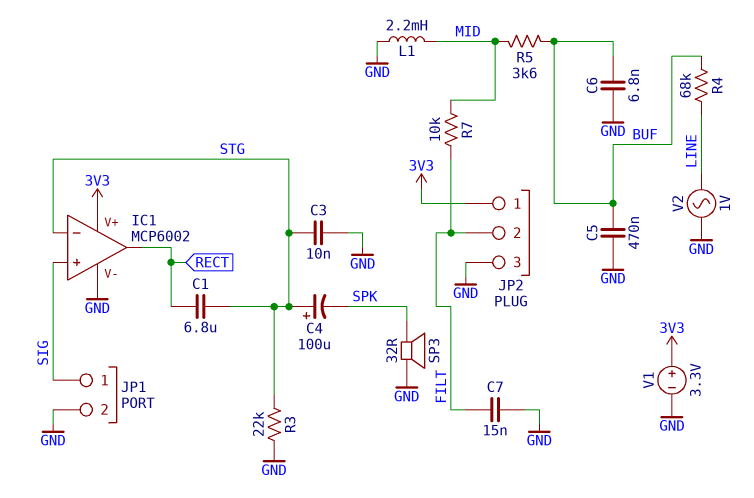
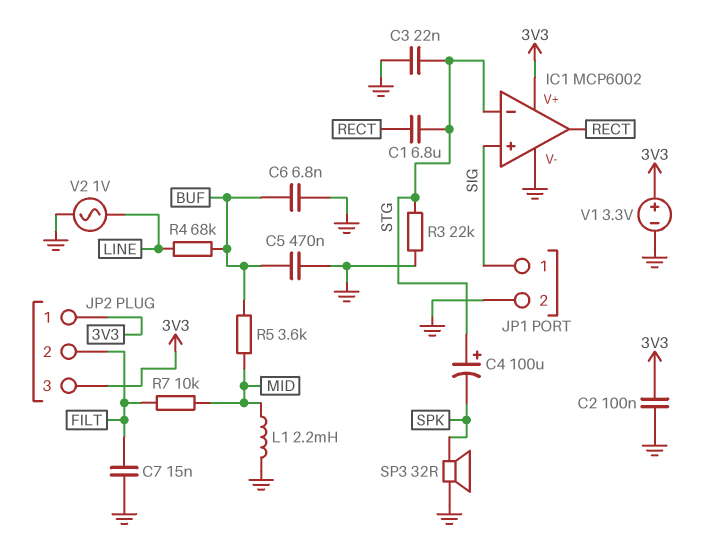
C2: none -> 100nF (3V3, GND)
C3: 10nF (GND, STG) -> 22nF (GND, STG)
JP2 pin 3: GND -> 3V3

